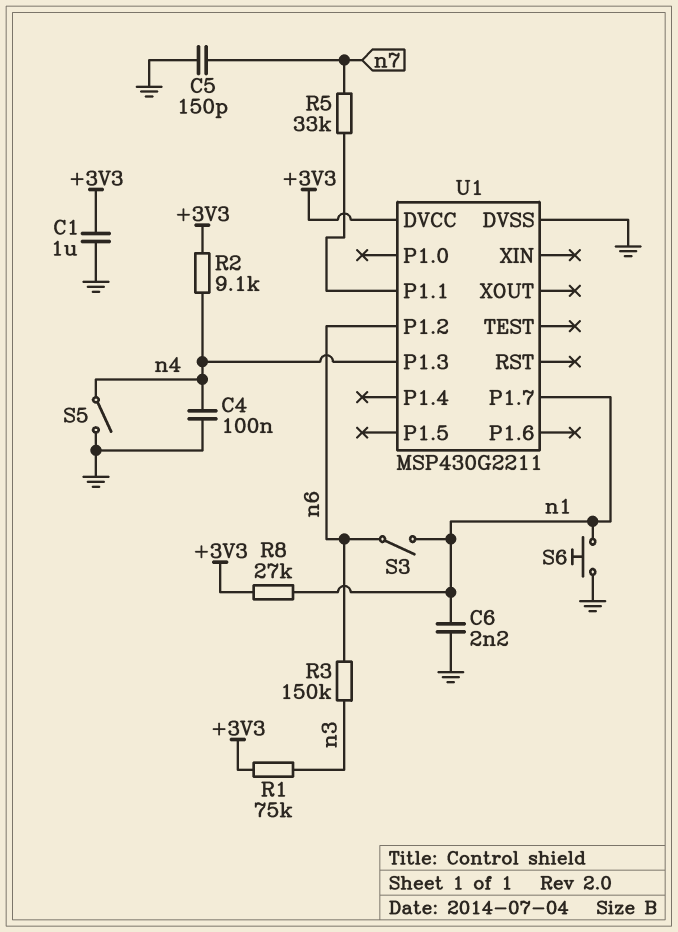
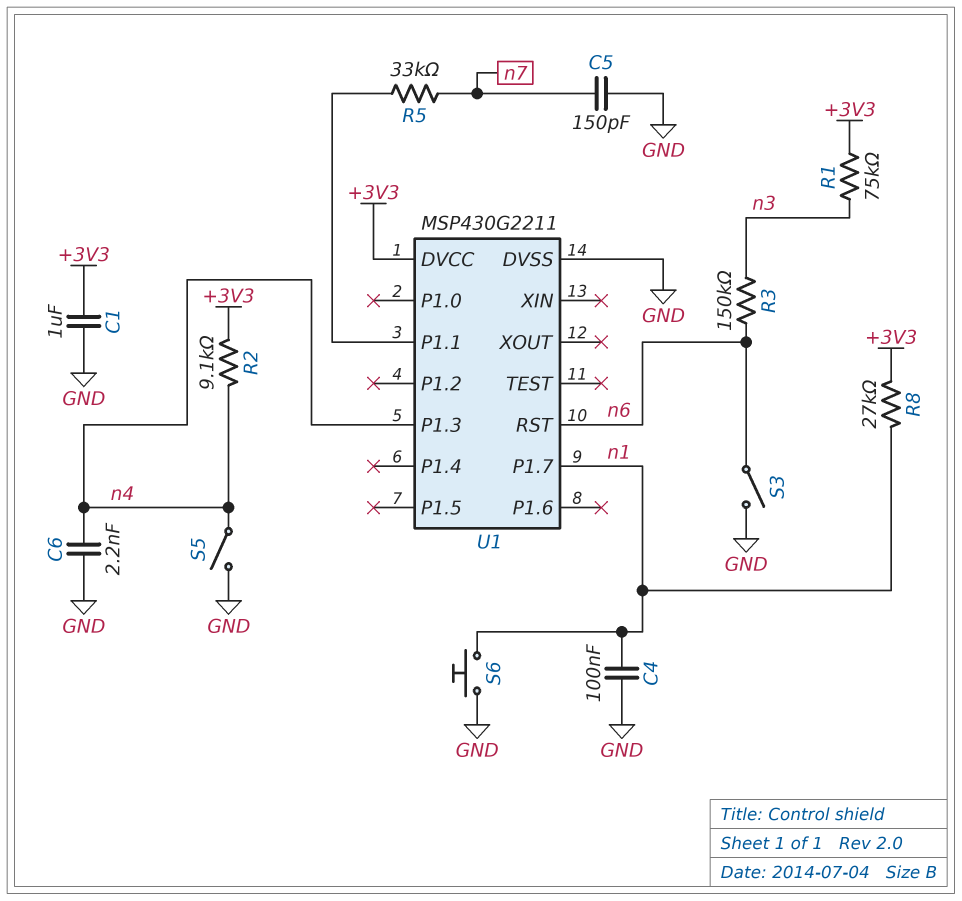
C4: 100nF (GND, n4) -> 100nF (GND, n1)
C6: 2.2nF (GND, n1) -> 2.2nF (GND, n4)
S3: switch (n1, n6) -> switch (GND, n6)
U1 pin P1.2: n6 -> none
U1 pin RST: none -> n6

